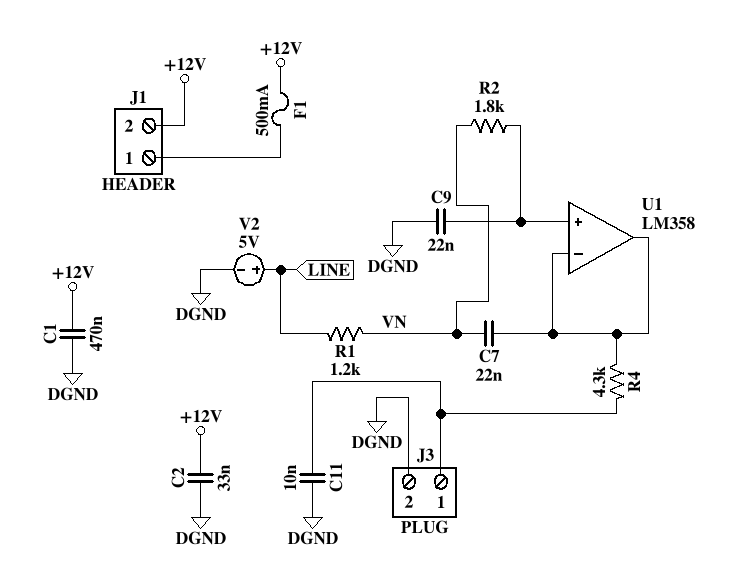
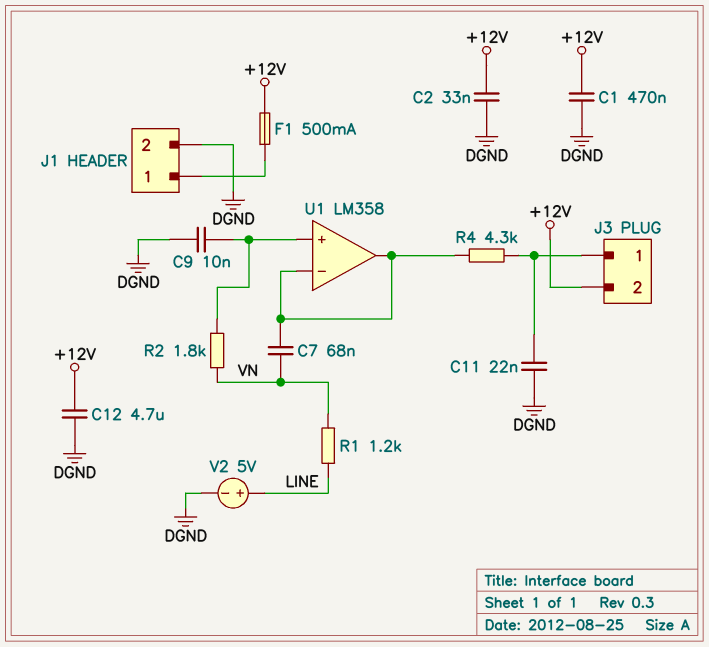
C7: 22nF (U1/in-, VN) -> 68nF (U1/in-, VN)
C9: 22nF (DGND, U1/in+) -> 10nF (DGND, U1/in+)
C11: 10nF (DGND, J3/1) -> 22nF (DGND, J3/1)
C12: none -> 4.7uF (+12V, DGND)
J1 pin 2: +12V -> DGND
J3 pin 2: DGND -> +12V

